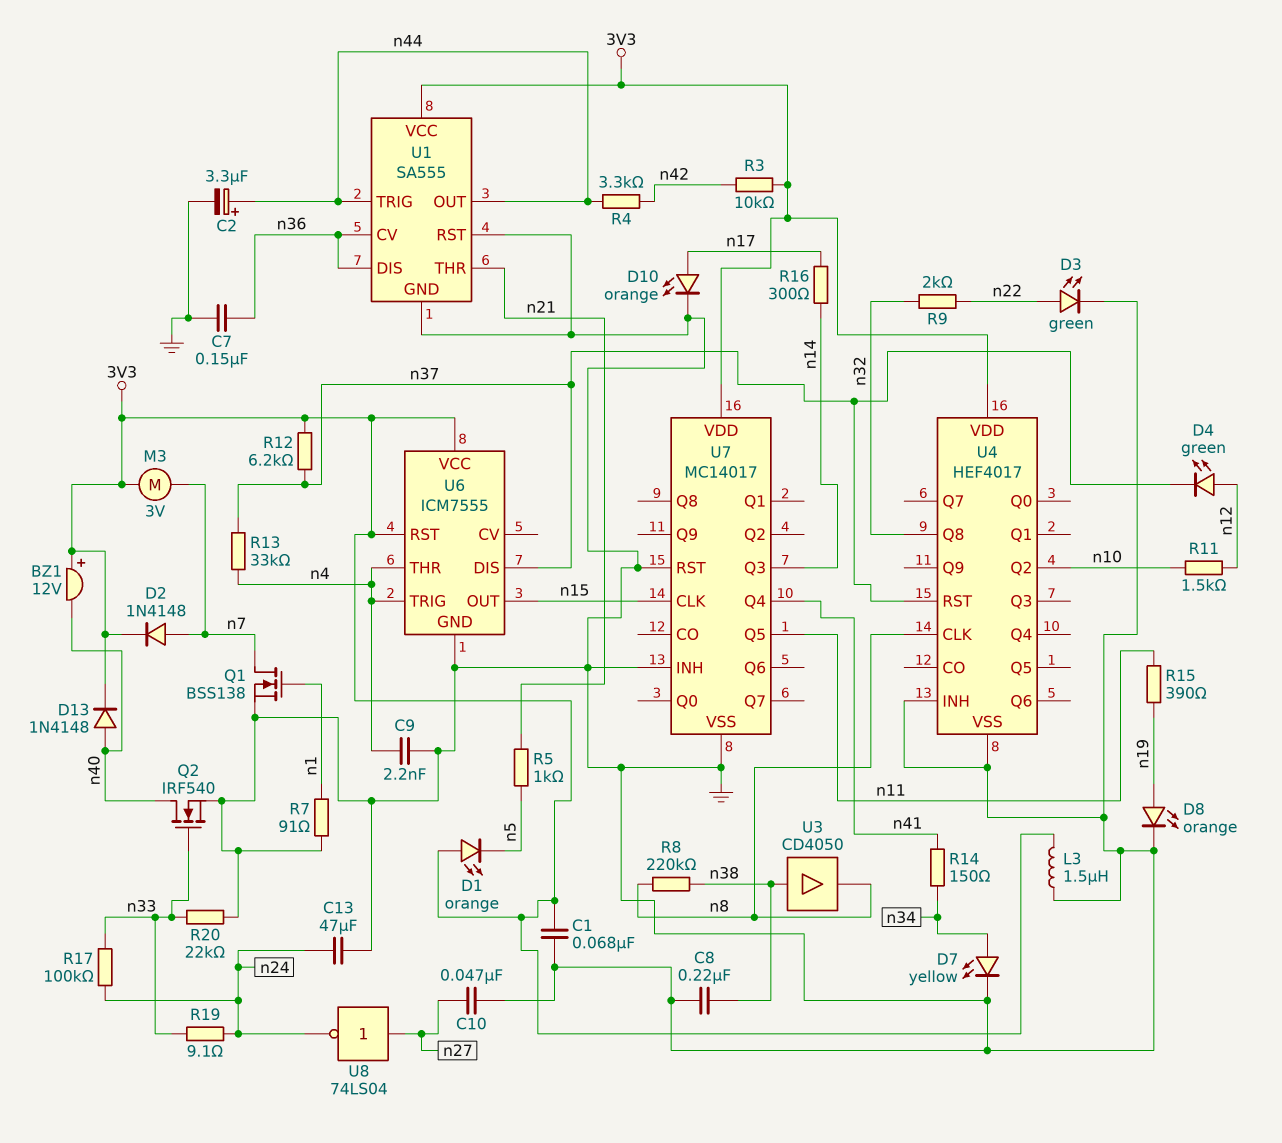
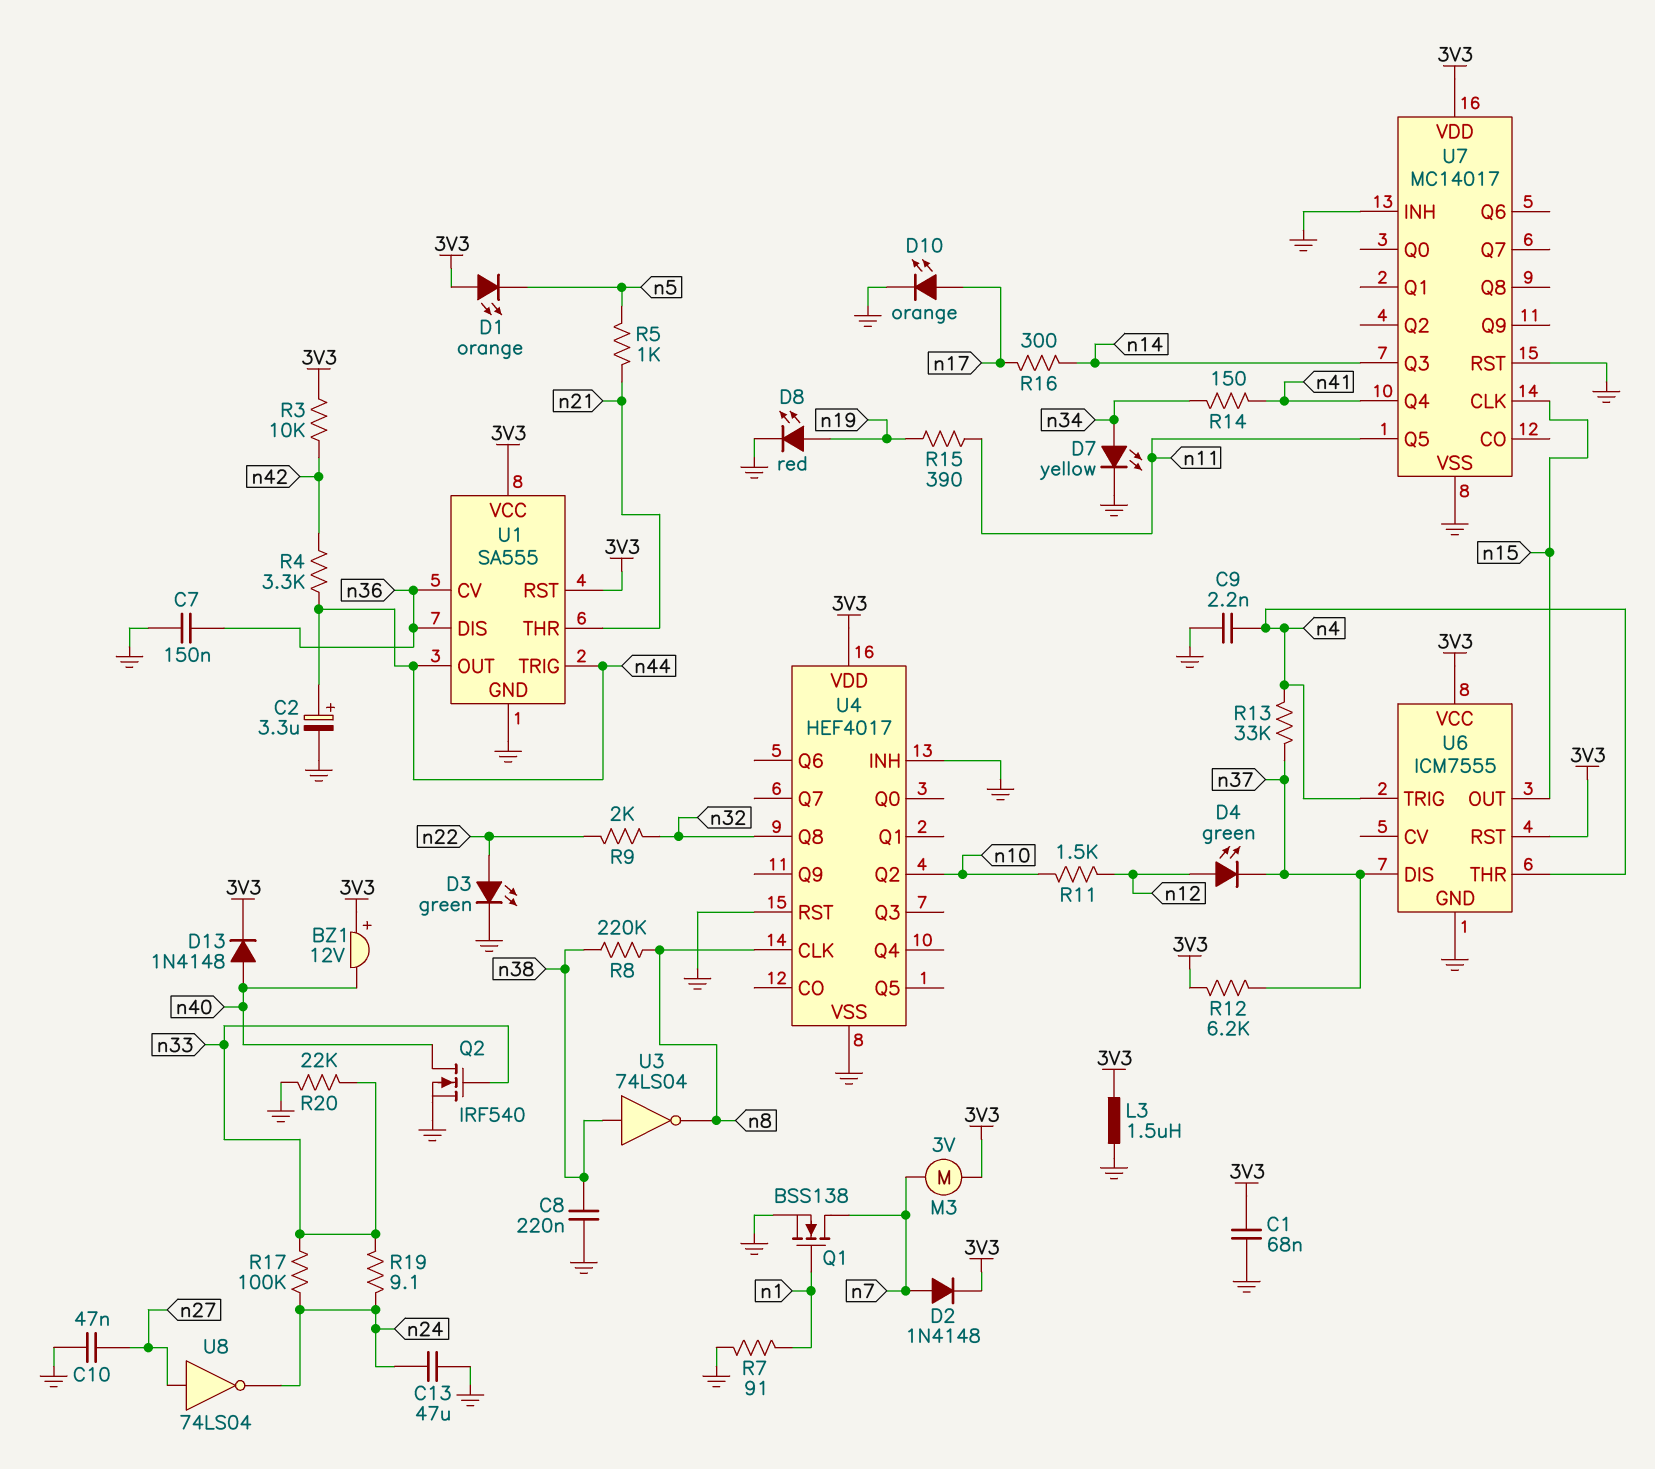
D8: LED orange (A n19, K GND) -> LED red (A n19, K GND)
U1 pin RST: GND -> 3V3
U3: buffer CD4050 (in n38, out n8) -> NOT 74LS04 (in n38, out n8)
U4 pin RST: n37 -> GND

